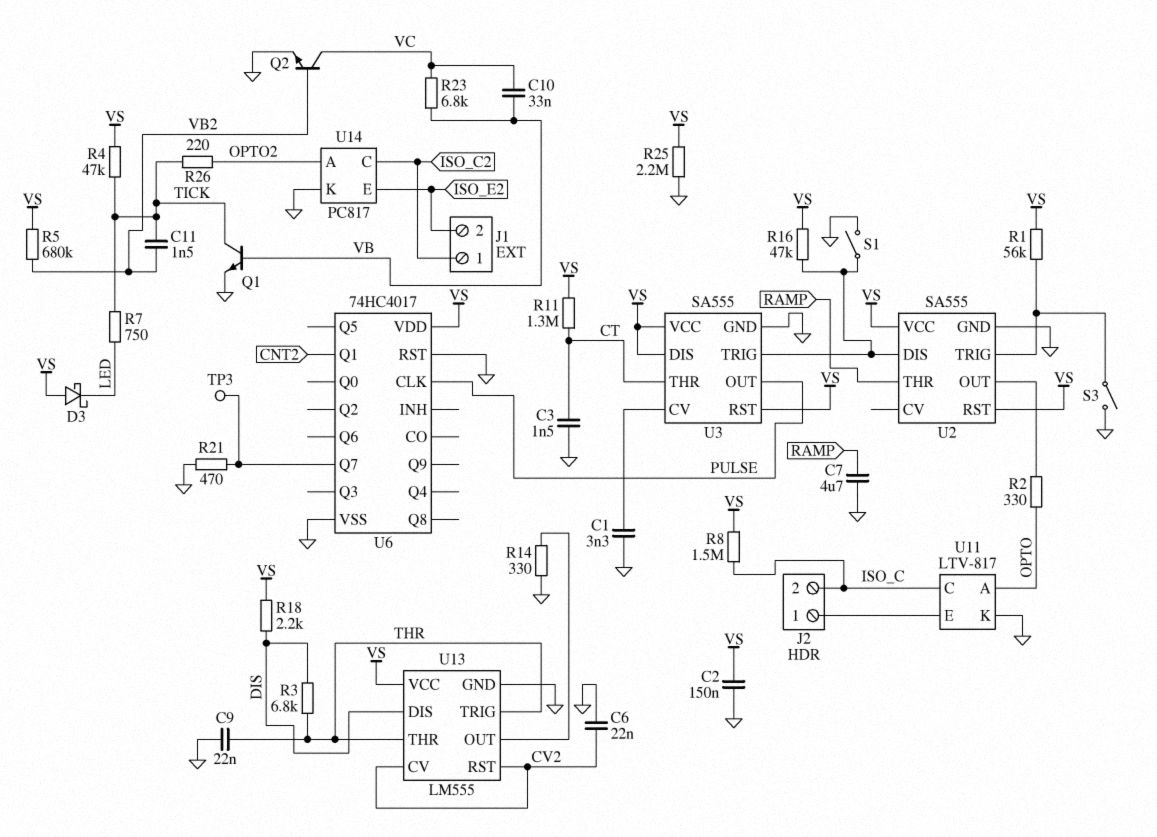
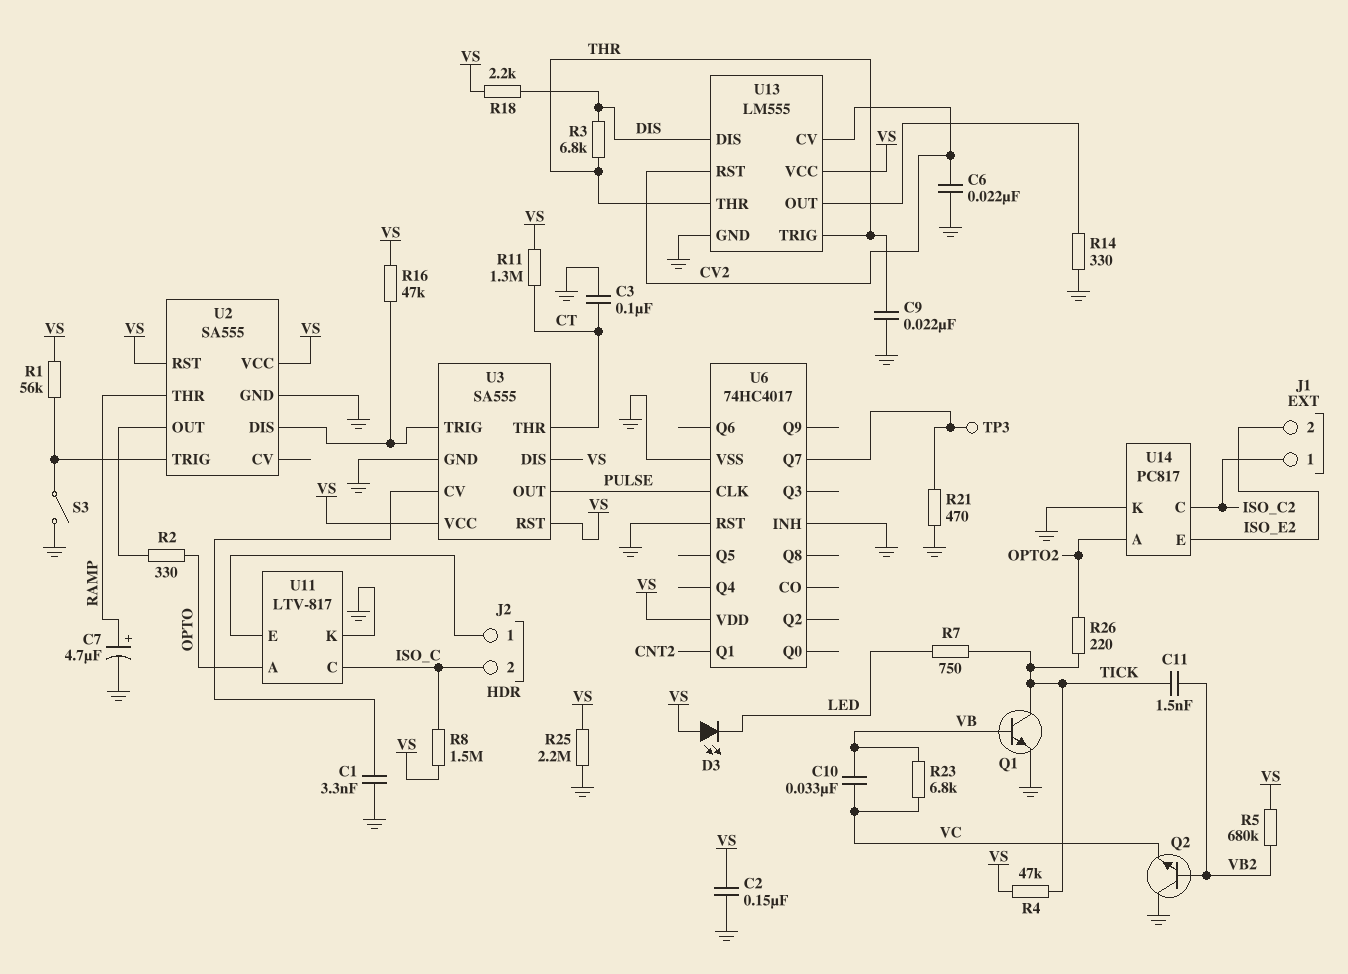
C3: 1.5nF (CT, GND) -> 100nF (CT, GND)
C7: 4.7uF (GND, RAMP) -> 4.7uF (plus RAMP, minus GND)
D3: schottky (A VS, K LED) -> LED (A VS, K LED)
Q2: NPN (B VB2, C VC, E GND) -> NPN (B VB2, C GND, E VC)
S1: switch (GND, U2/DIS) -> none
U6 pin INH: none -> GND

